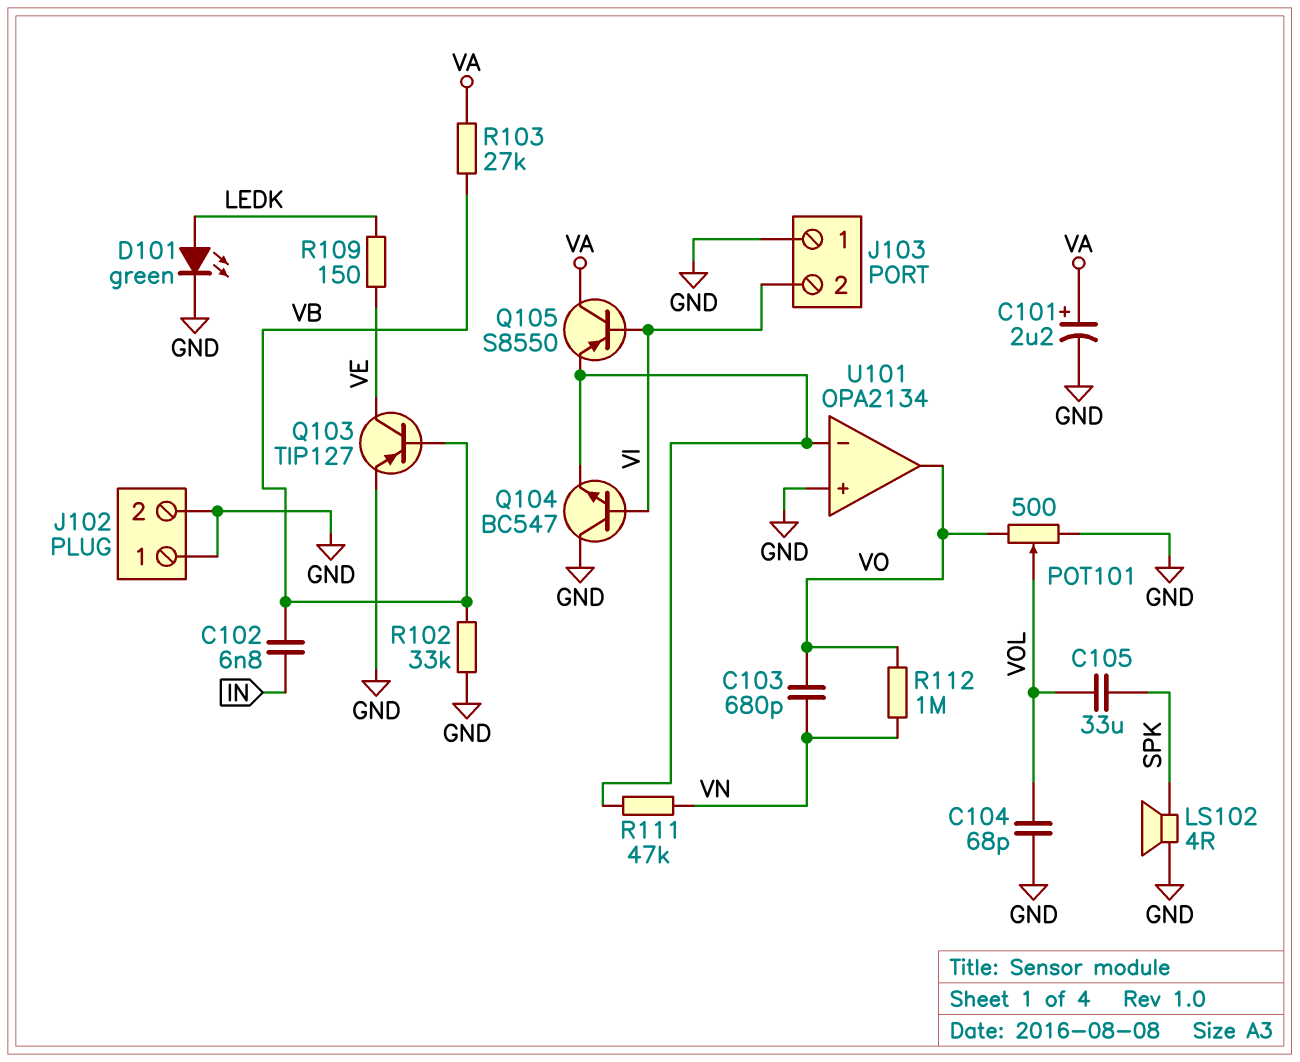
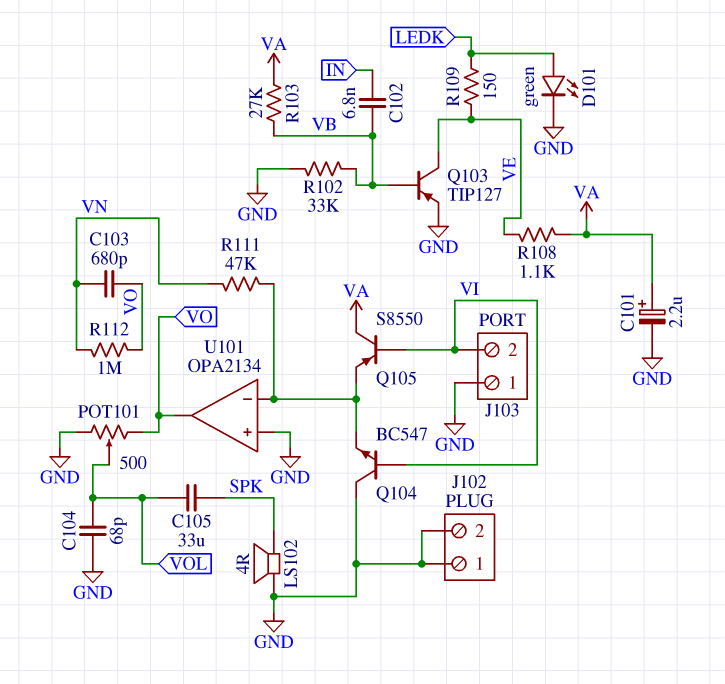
R108: none -> 1.1k (VA, VE)

